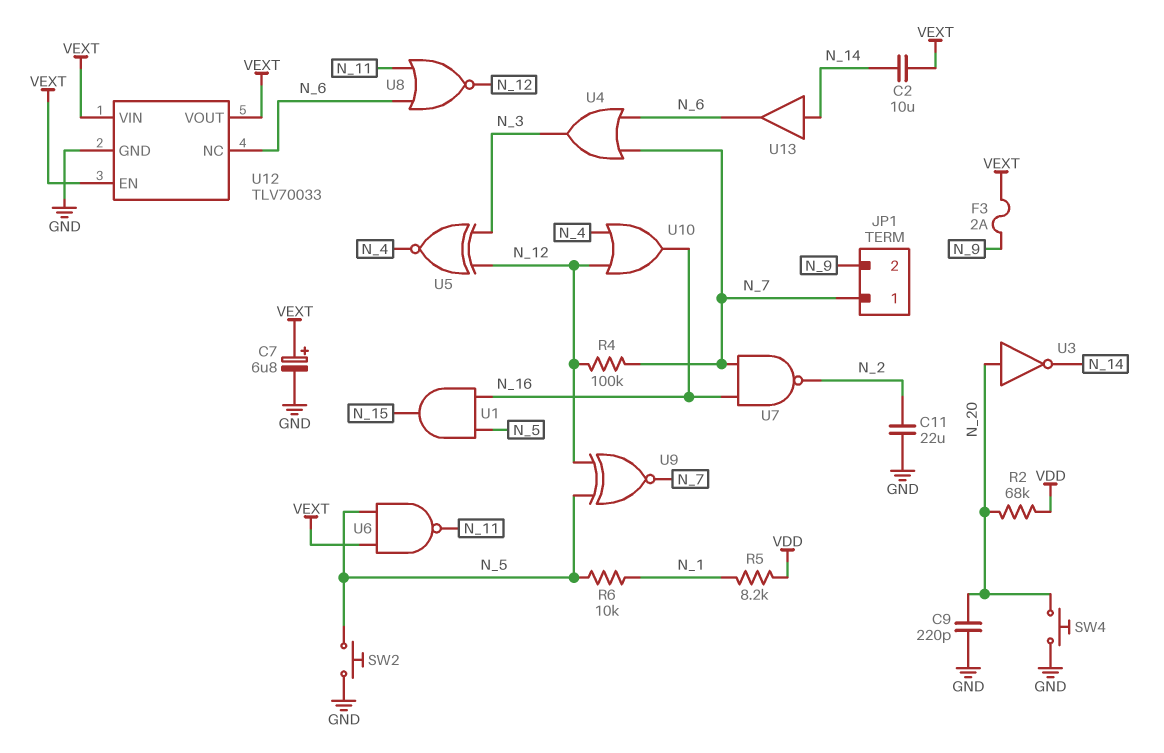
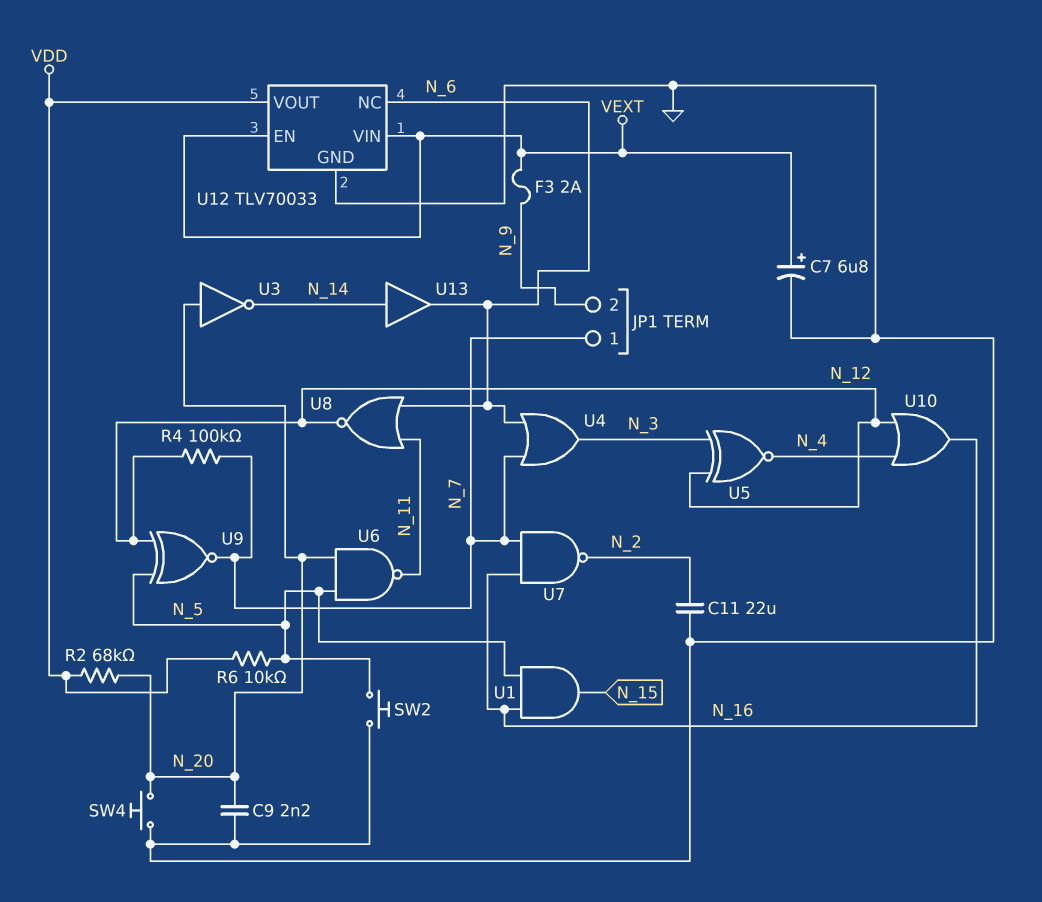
C2: 10uF (N_14, VEXT) -> none
C9: 220pF (GND, N_20) -> 2.2nF (GND, N_20)
R5: 8.2k (N_1, VDD) -> none
R6: 10k (N_1, N_5) -> 10k (N_5, VDD)
U6: NAND (in N_5, in VEXT, out N_11) -> NAND (in N_5, in N_20, out N_11)
U12 pin VOUT: VEXT -> VDD

